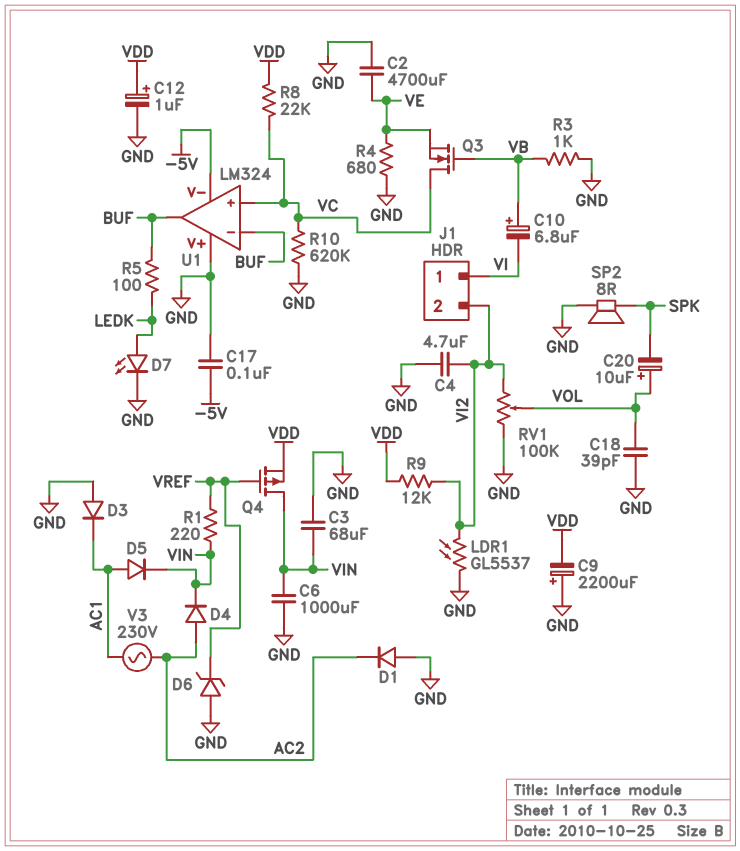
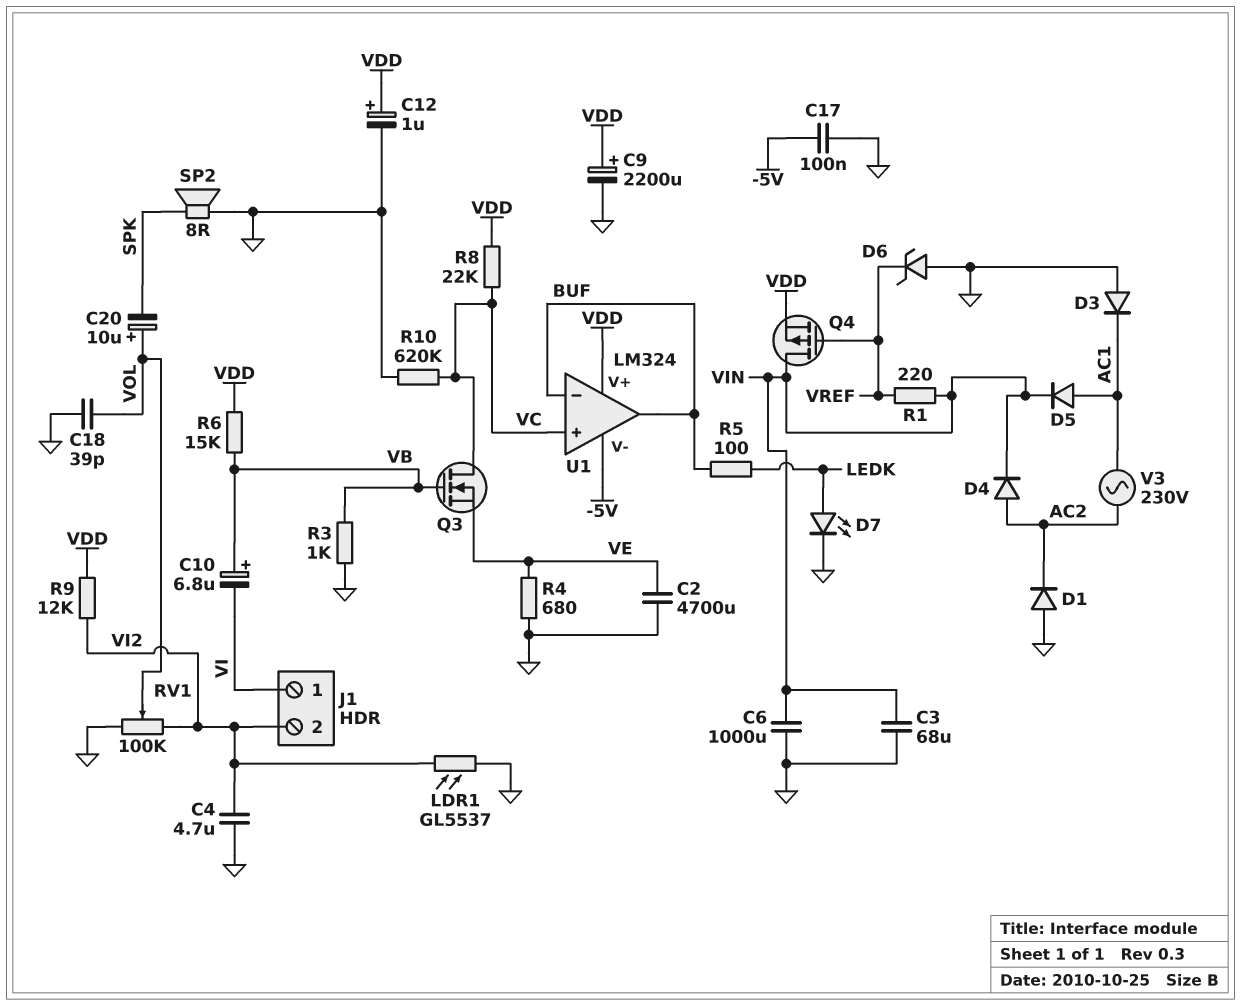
C9: 2200uF (plus GND, minus VDD) -> 2200uF (plus VDD, minus GND)
R6: none -> 15k (VB, VDD)
U1 pin V+: GND -> VDD

